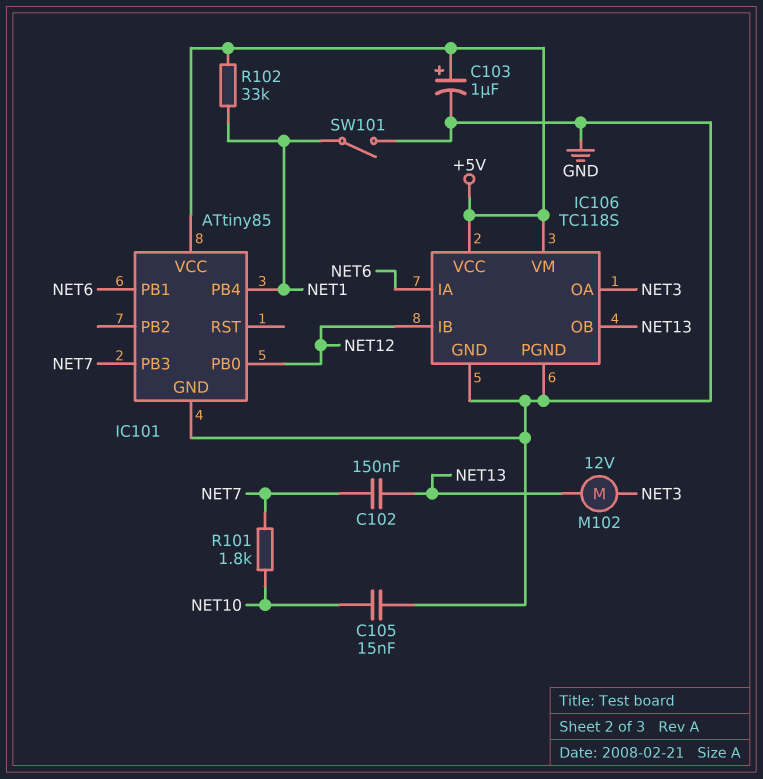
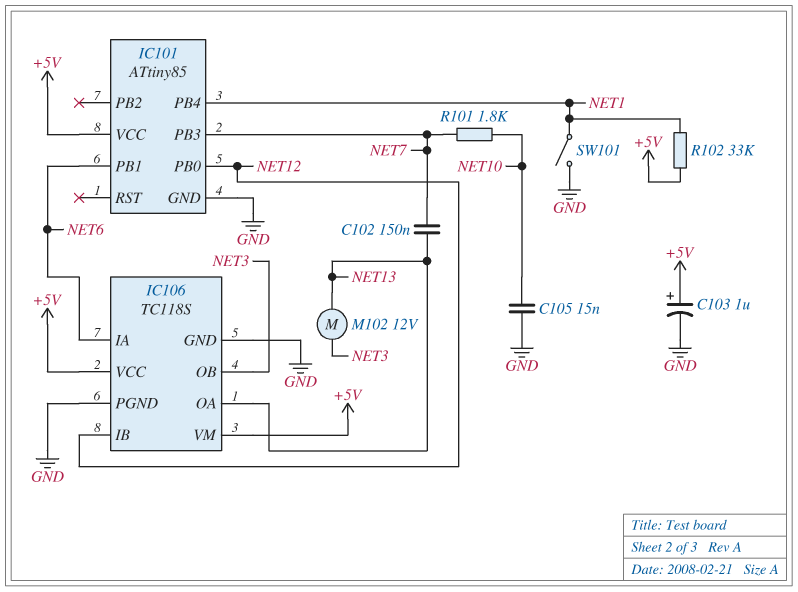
IC106 pin OA: NET3 -> NET13
IC106 pin OB: NET13 -> NET3

